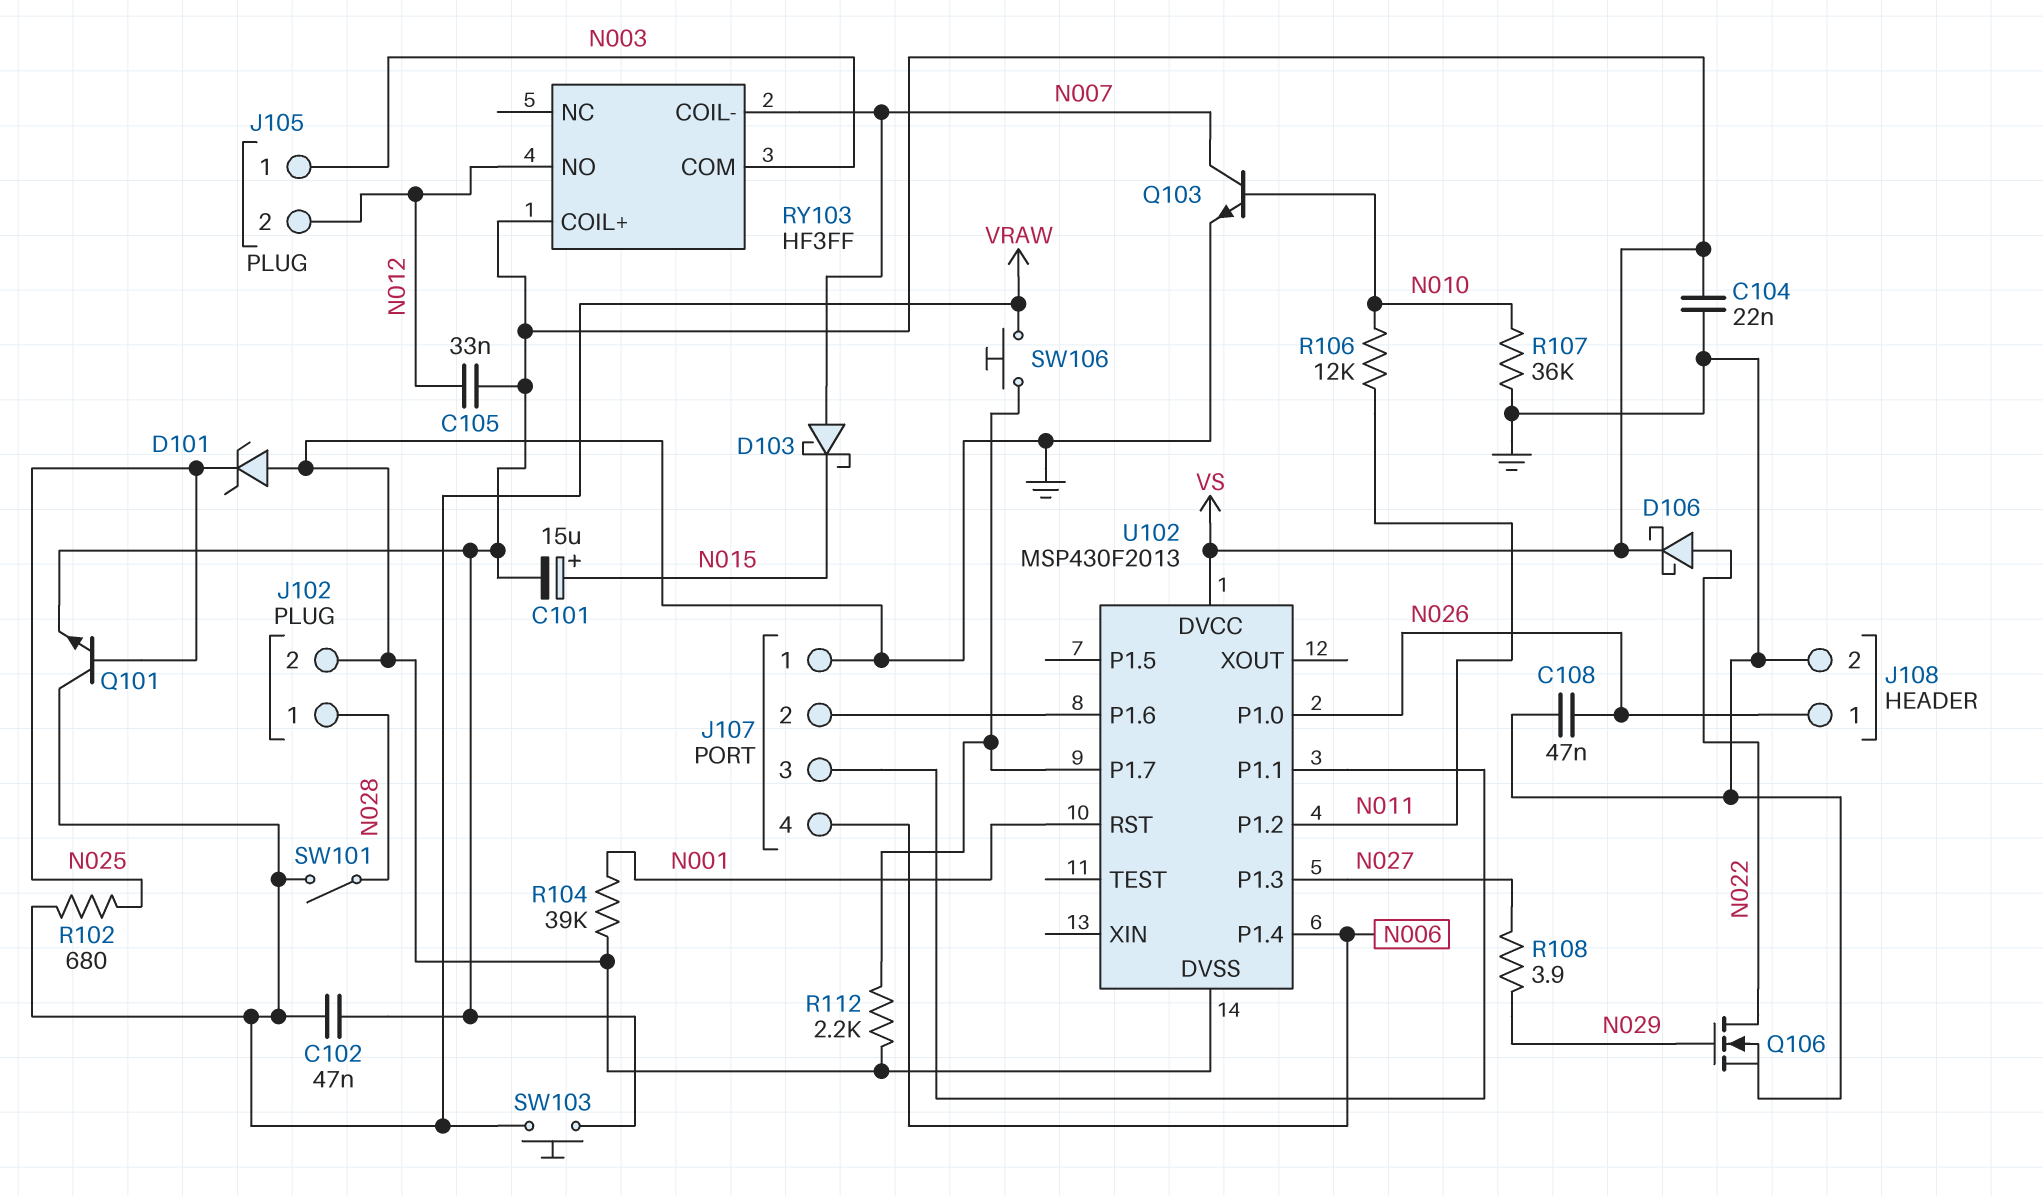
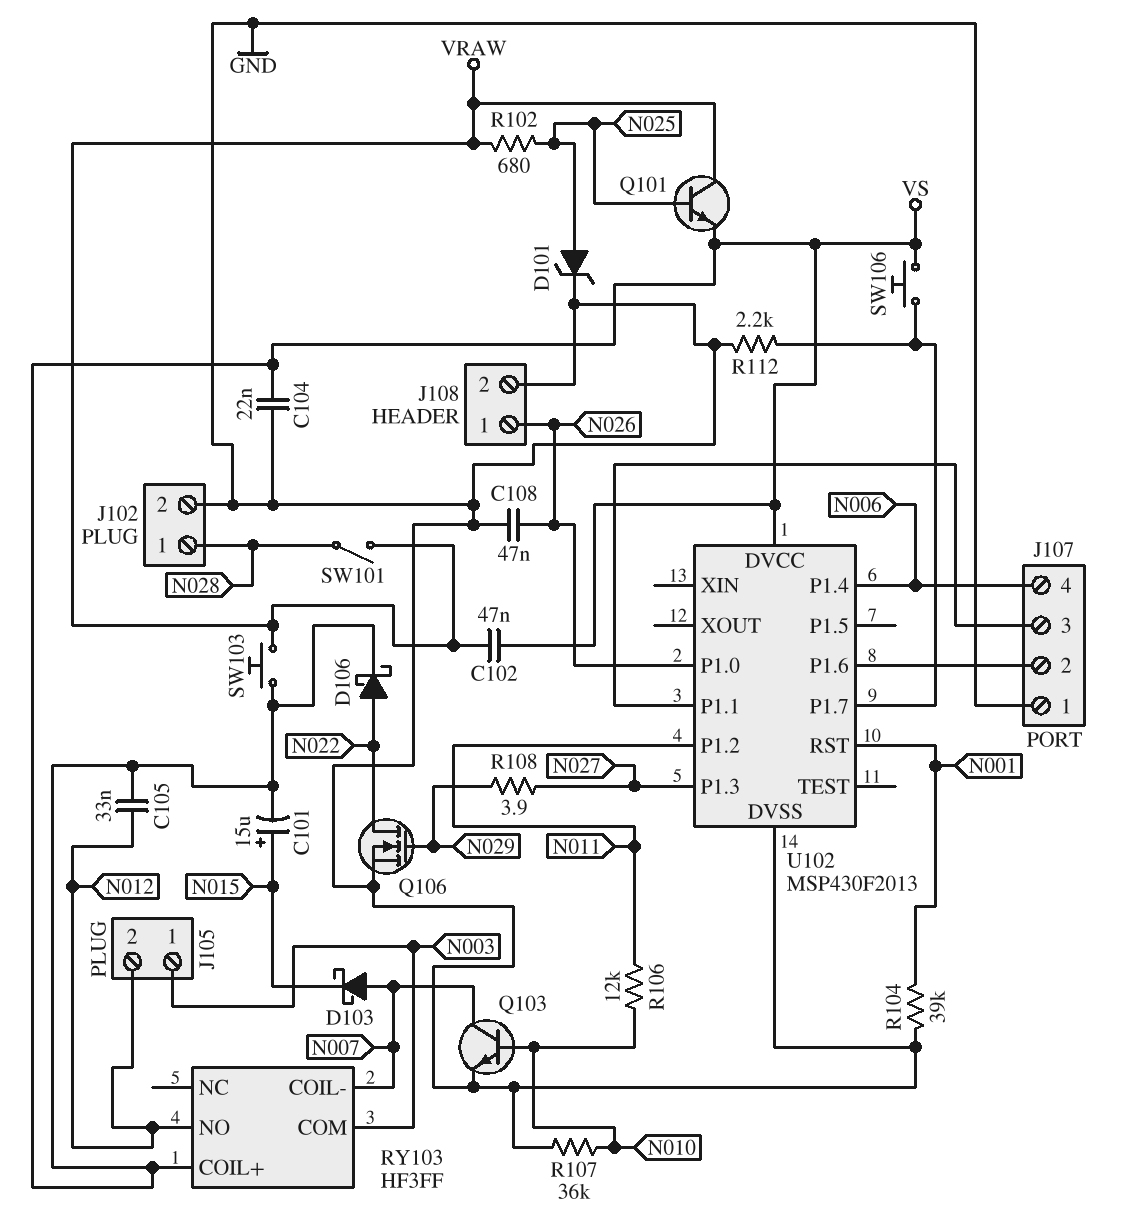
D101: zener (A GND, K N025) -> zener (A N025, K GND)
SW106: button (U102/P1.7, VRAW) -> button (U102/P1.7, VS)

